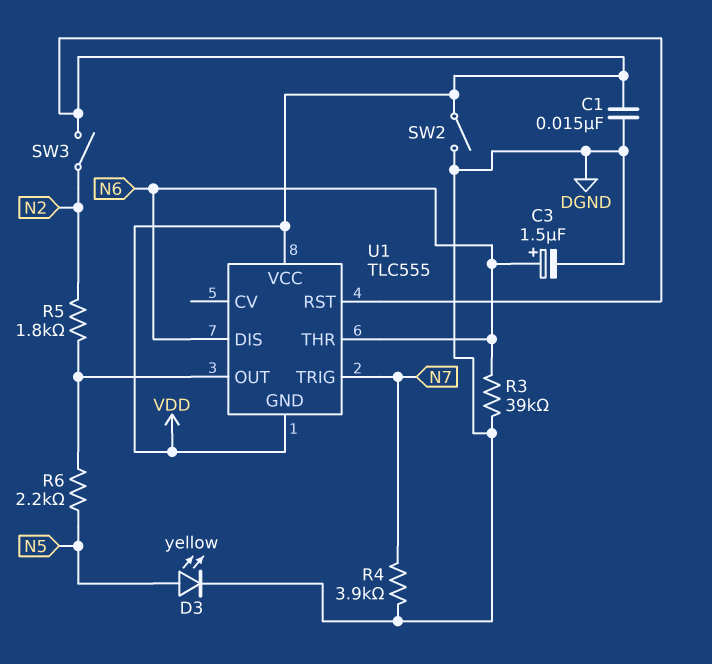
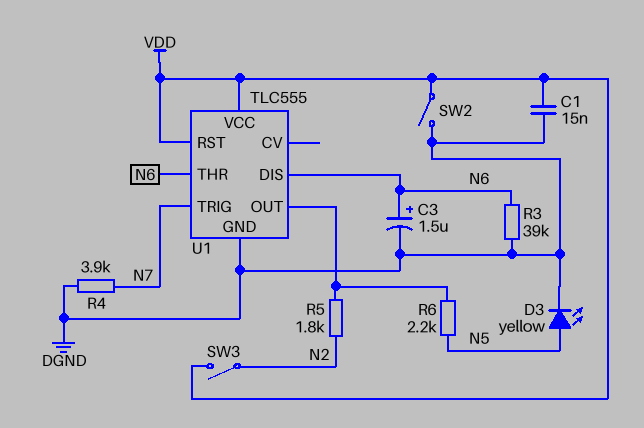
U1 pin GND: VDD -> DGND

